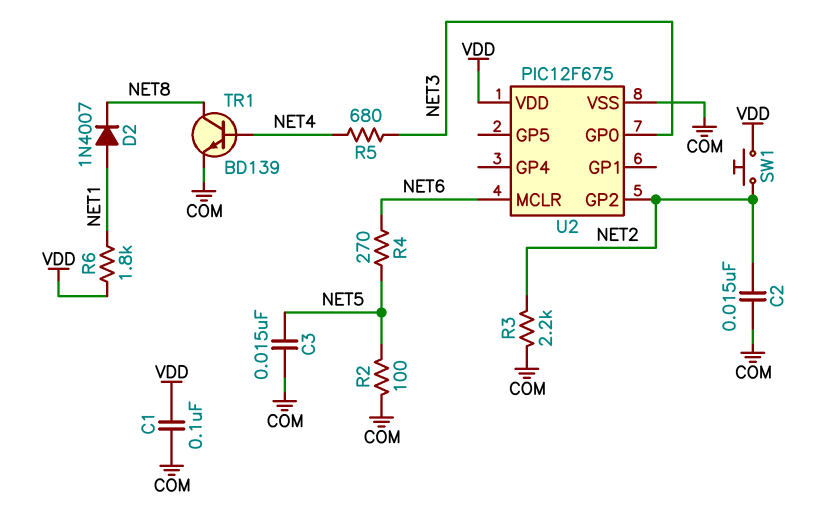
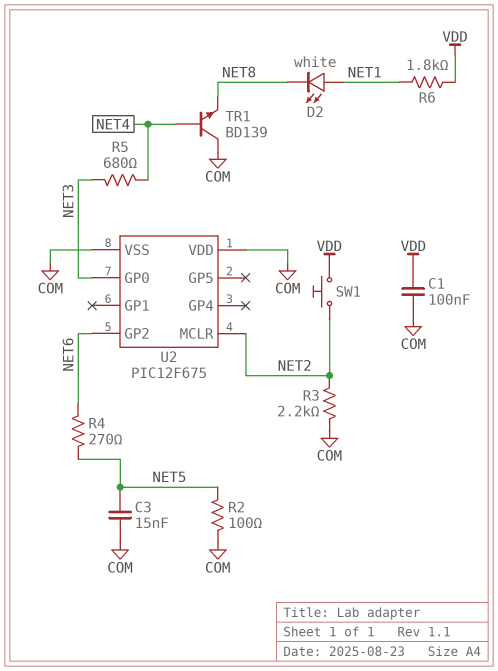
C2: 15nF (COM, NET2) -> none
D2: diode 1N4007 (A NET1, K NET8) -> LED white (A NET1, K NET8)
TR1: NPN BD139 (B NET4, C NET8, E COM) -> NPN BD139 (B NET4, C COM, E NET8)
U2 pin GP2: NET2 -> NET6
U2 pin MCLR: NET6 -> NET2
U2 pin VDD: VDD -> COM

